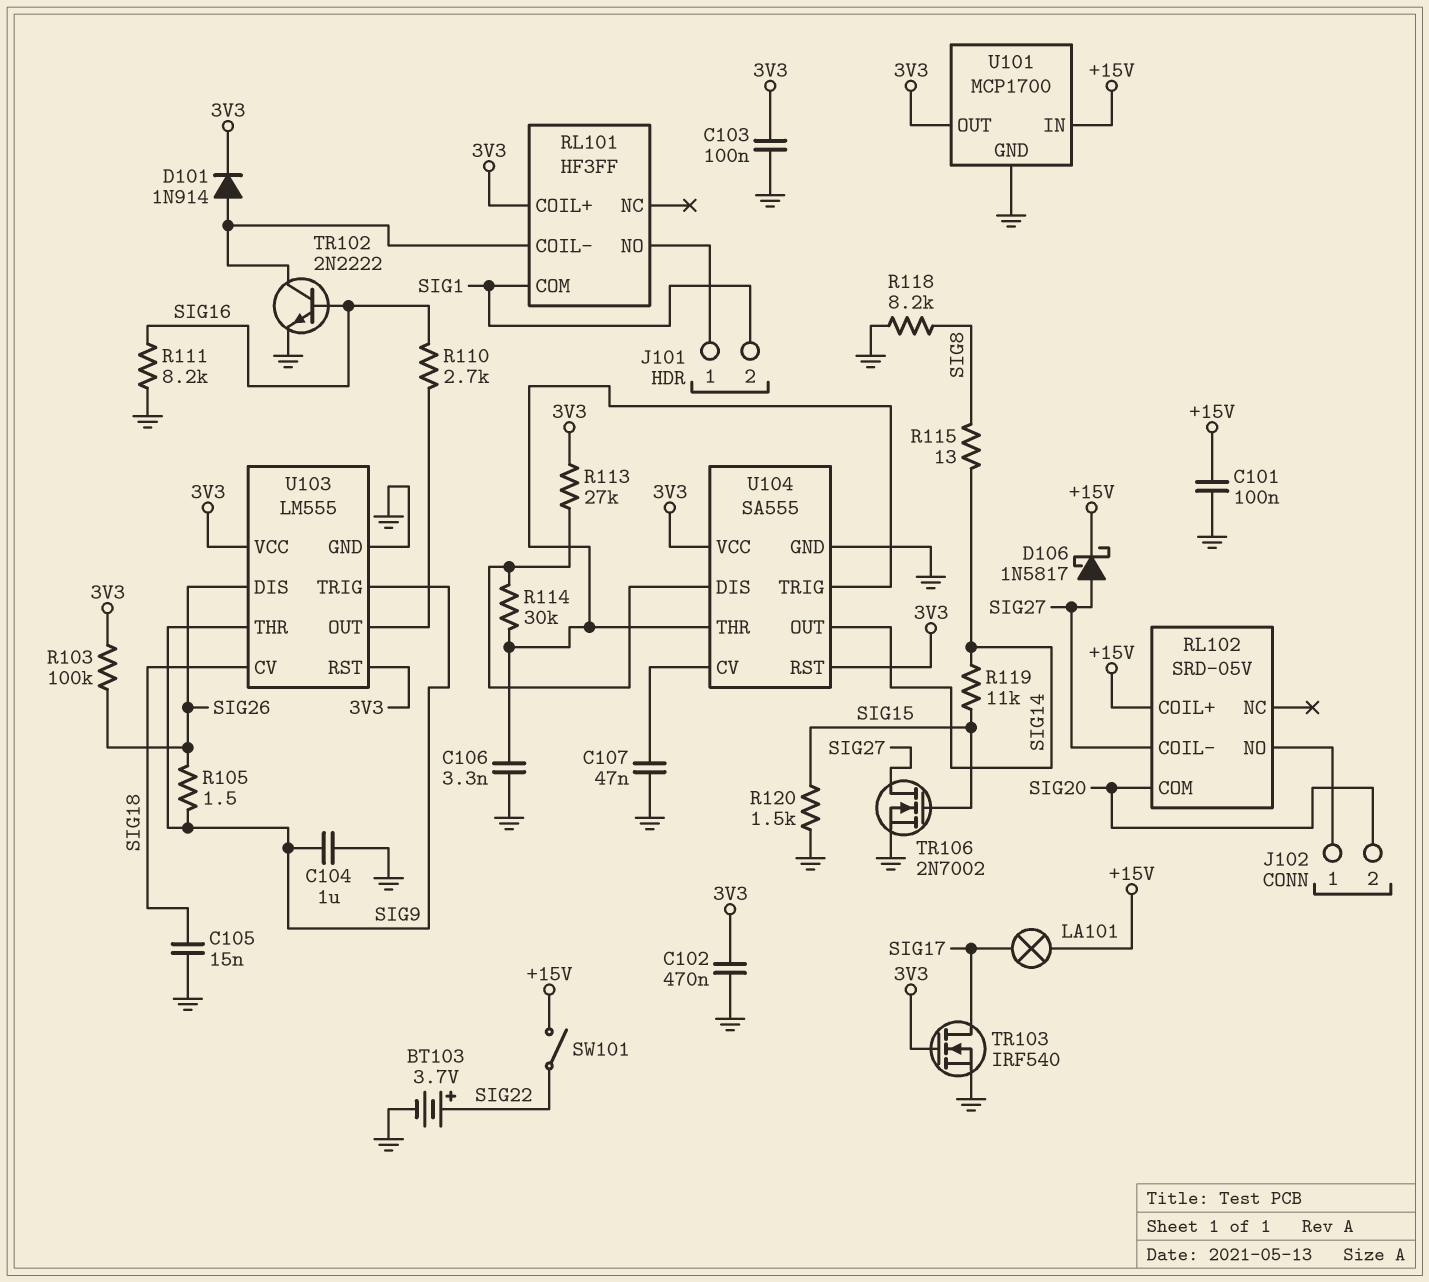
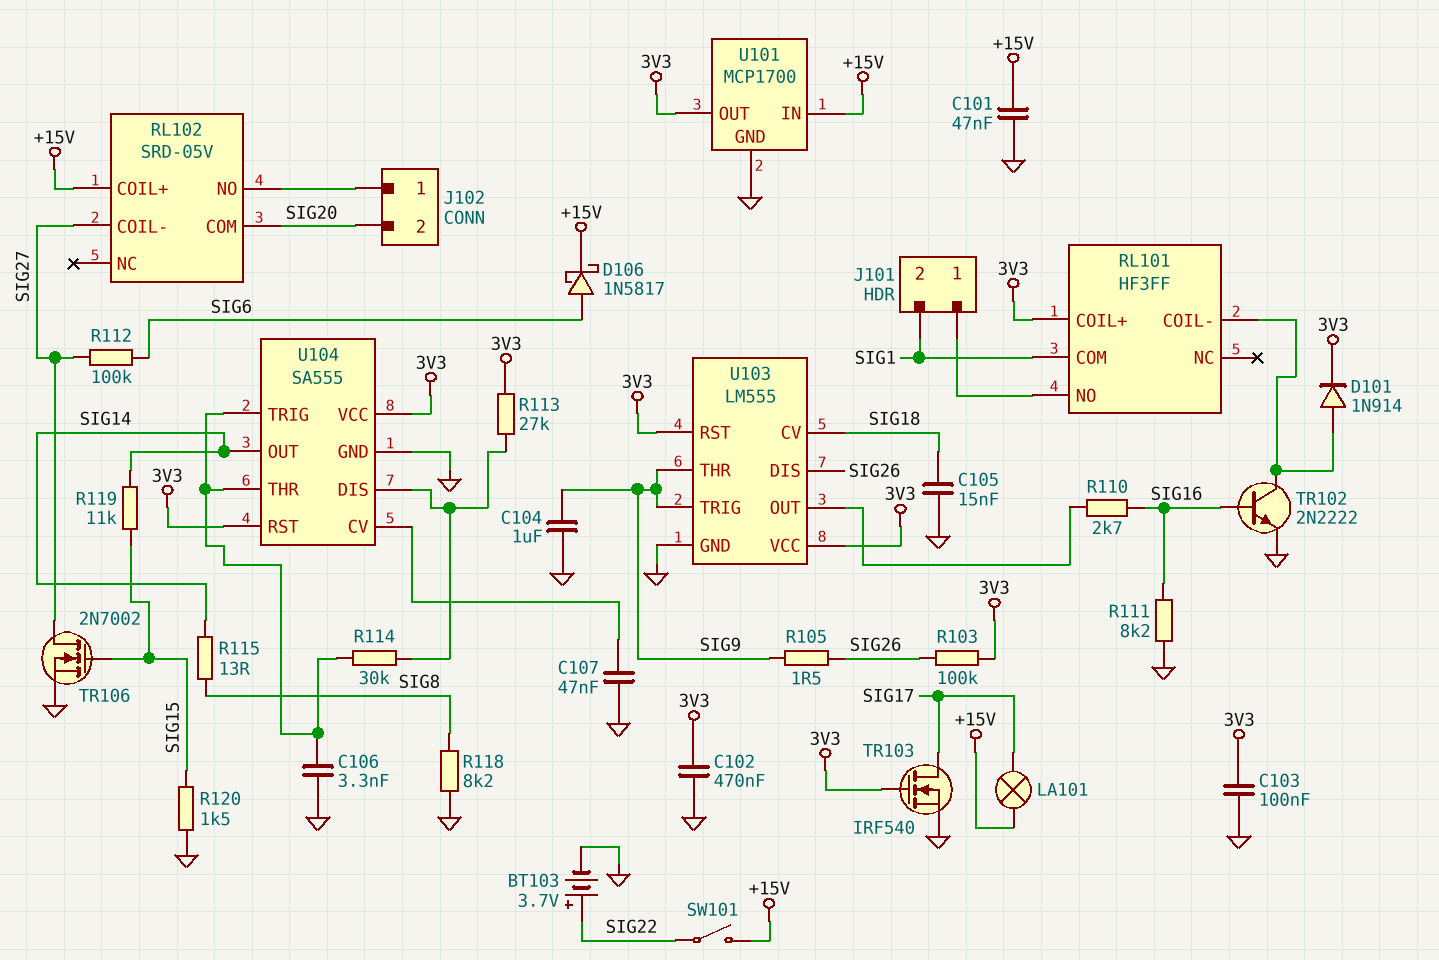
C101: 100nF (+15V, GND) -> 47nF (+15V, GND)
D106: schottky 1N5817 (A SIG27, K +15V) -> schottky 1N5817 (A SIG6, K +15V)
R112: none -> 100k (SIG6, SIG27)

